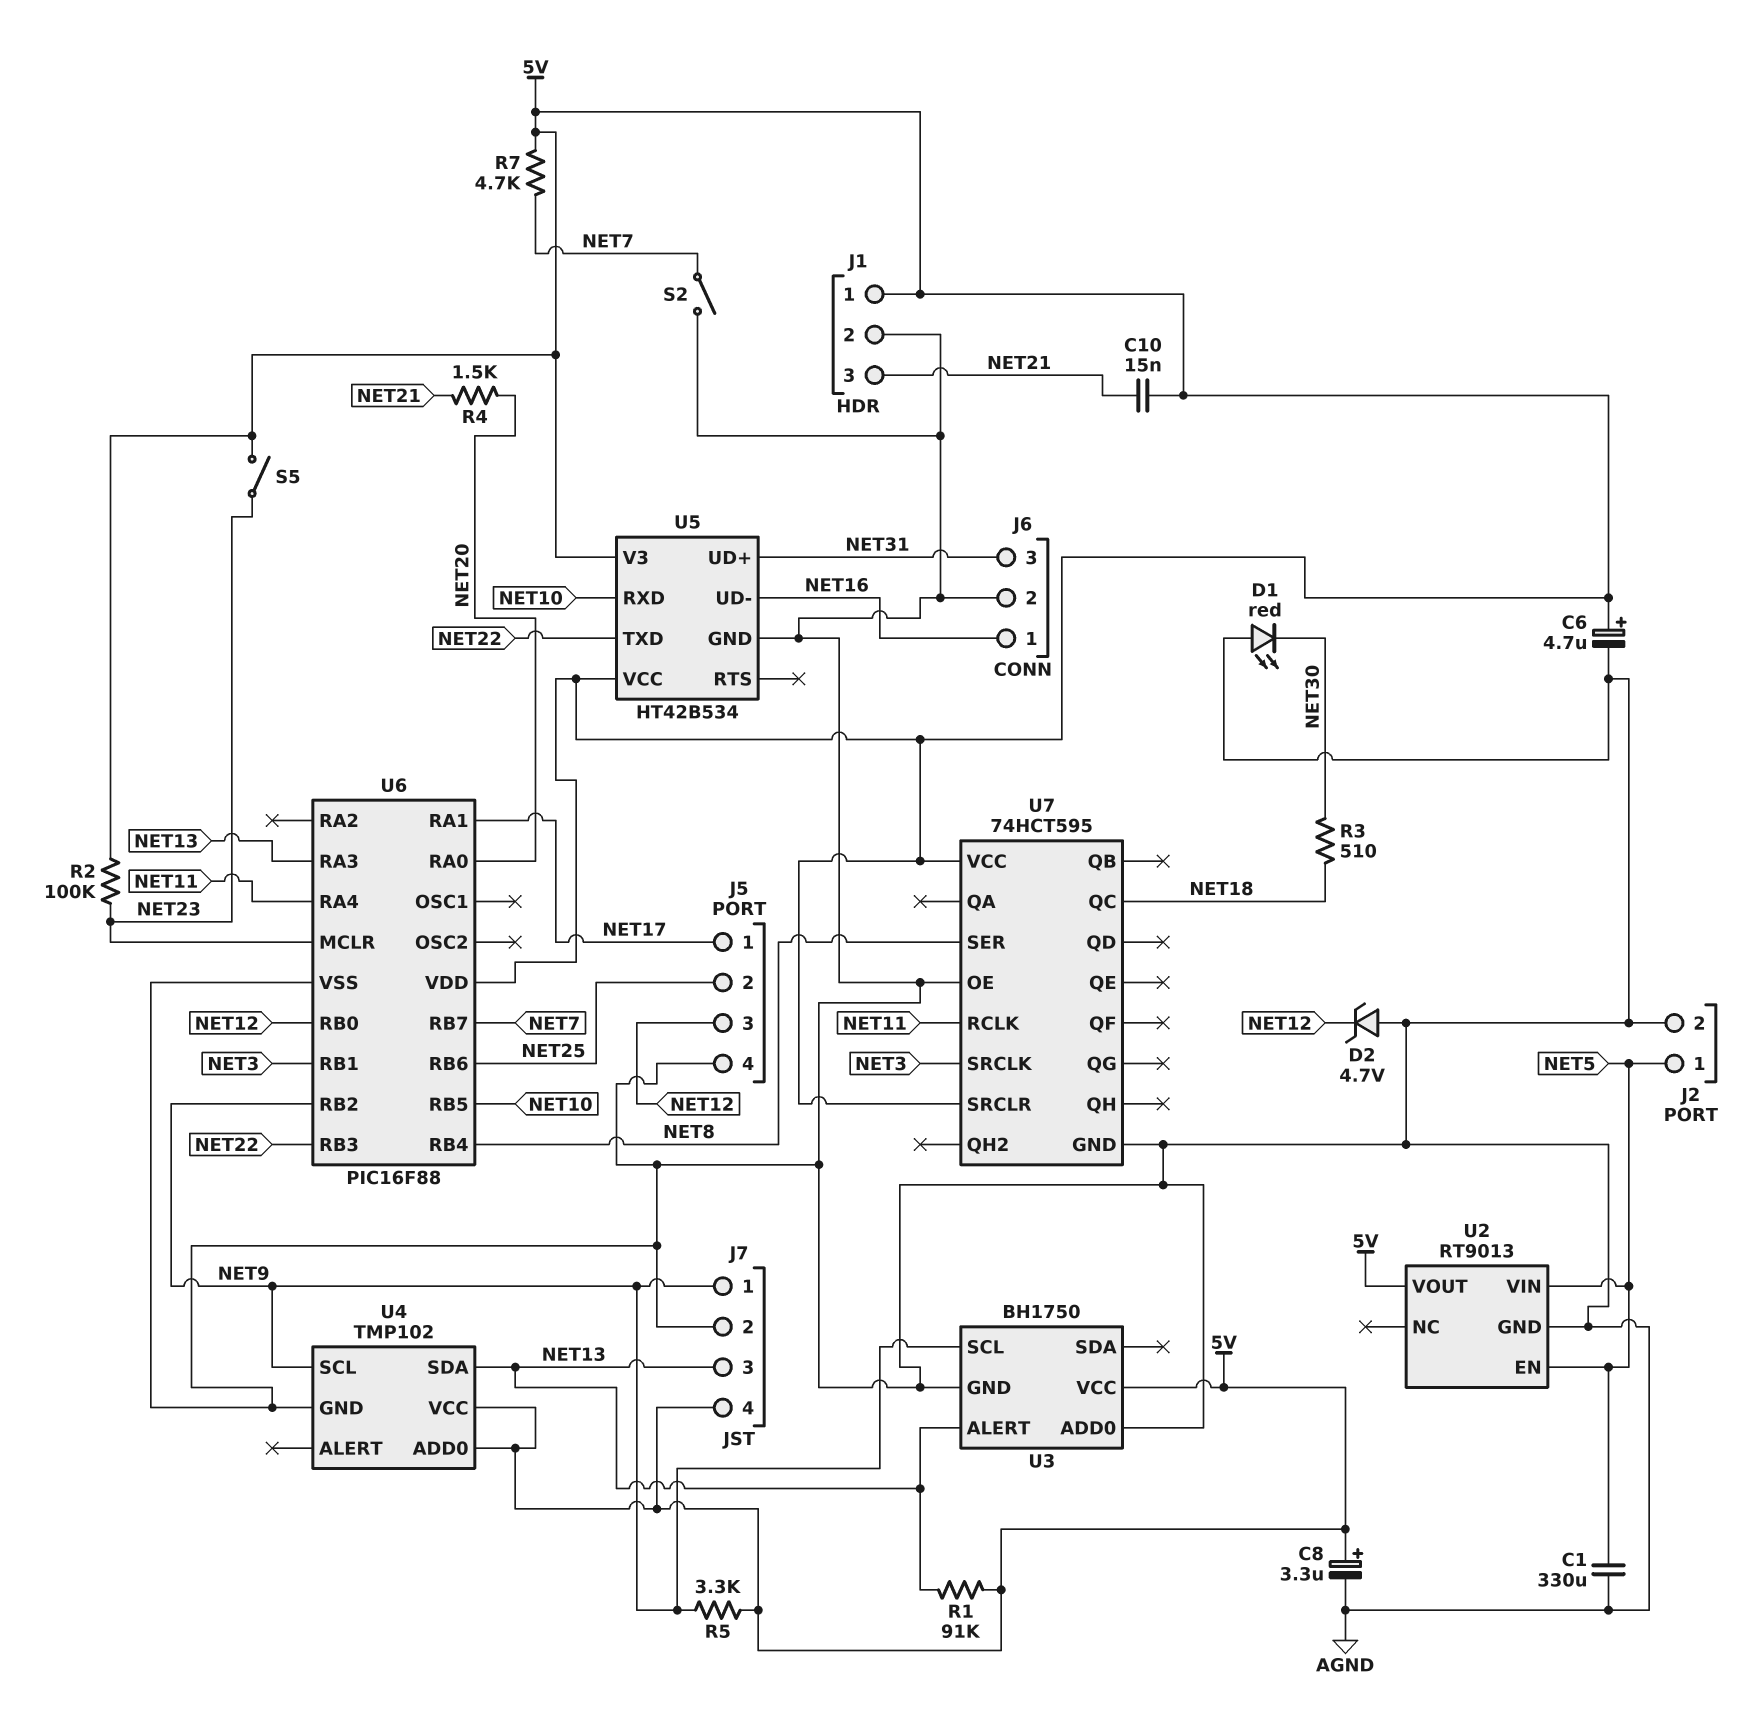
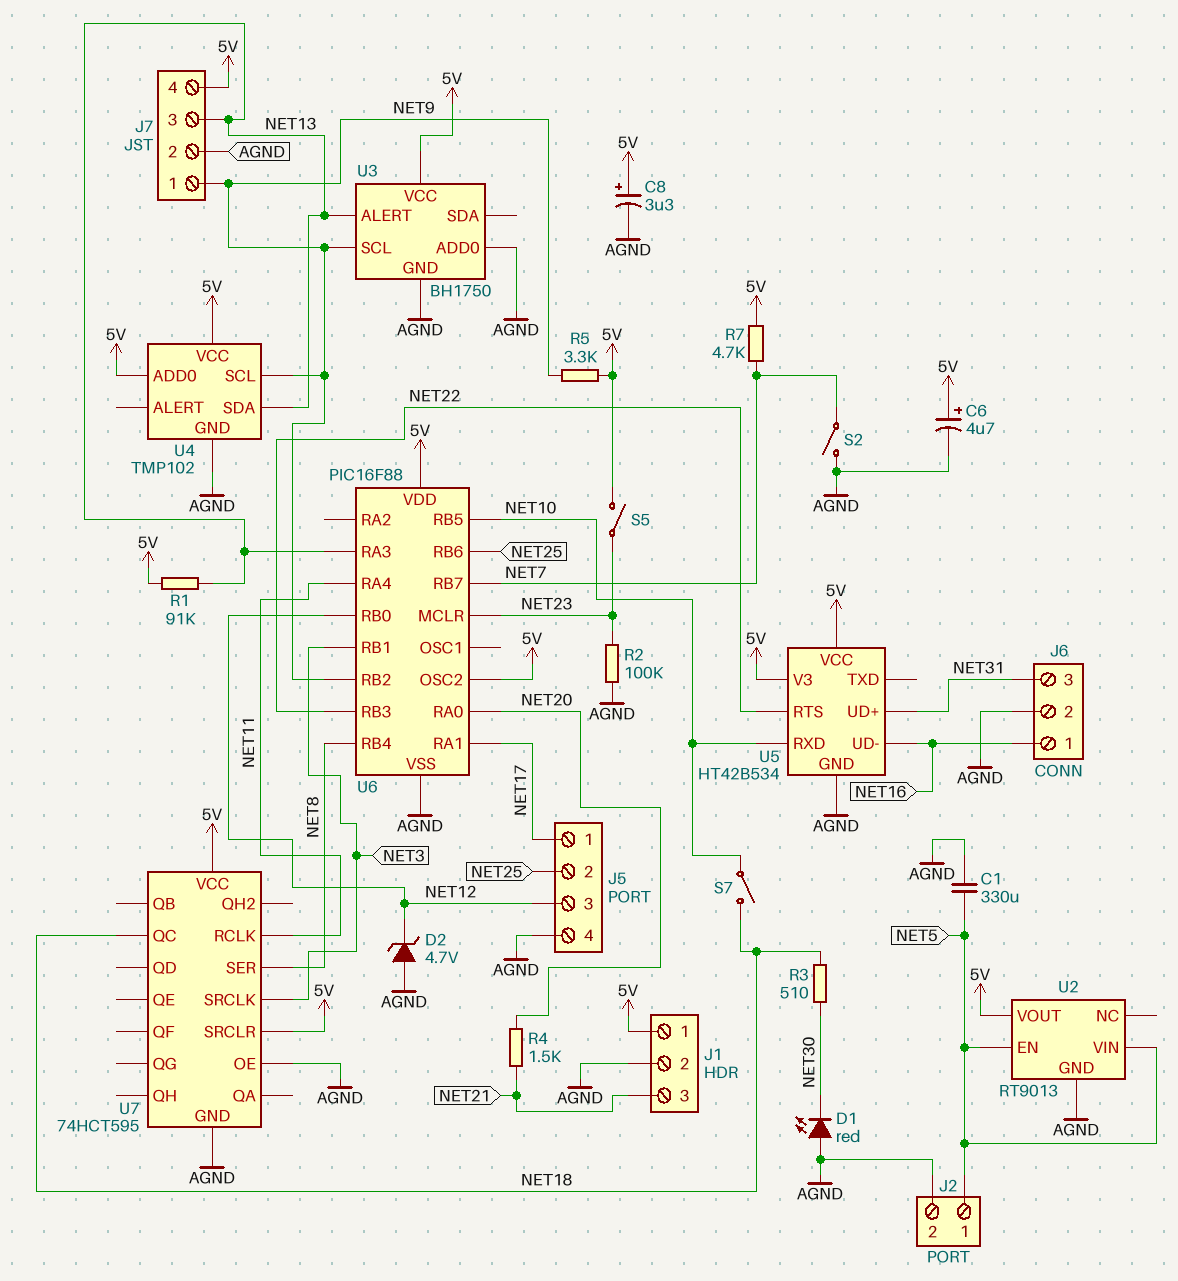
C10: 15nF (5V, NET21) -> none
R2: 100k (5V, NET23) -> 100k (AGND, NET23)
S7: none -> switch (NET10, NET18)
U5 pin RTS: none -> NET22
U5 pin TXD: NET22 -> none
U6 pin OSC2: none -> 5V

